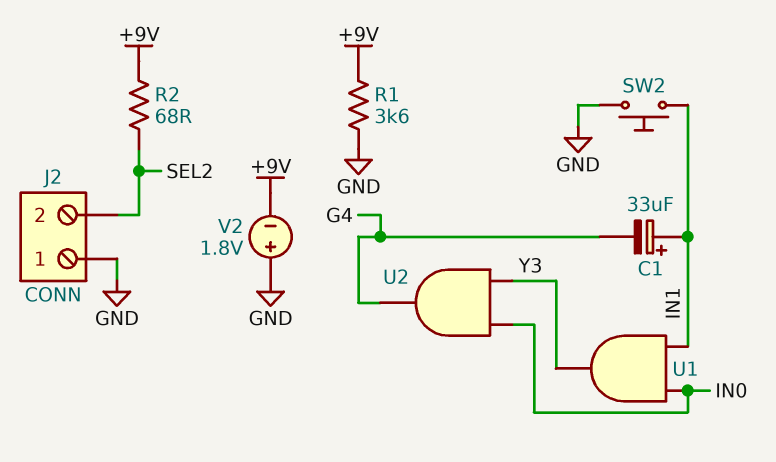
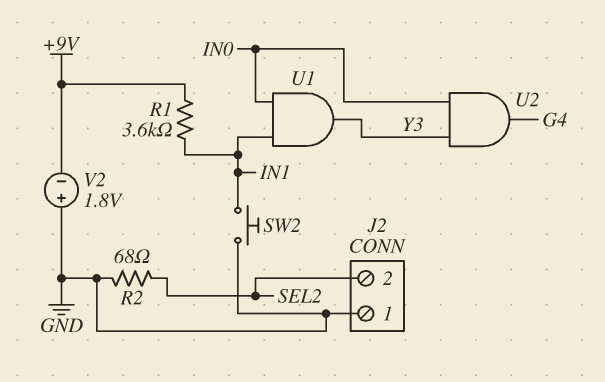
C1: 33uF (plus IN1, minus G4) -> none
R1: 3.6k (+9V, GND) -> 3.6k (+9V, IN1)
R2: 68 (+9V, SEL2) -> 68 (GND, SEL2)

